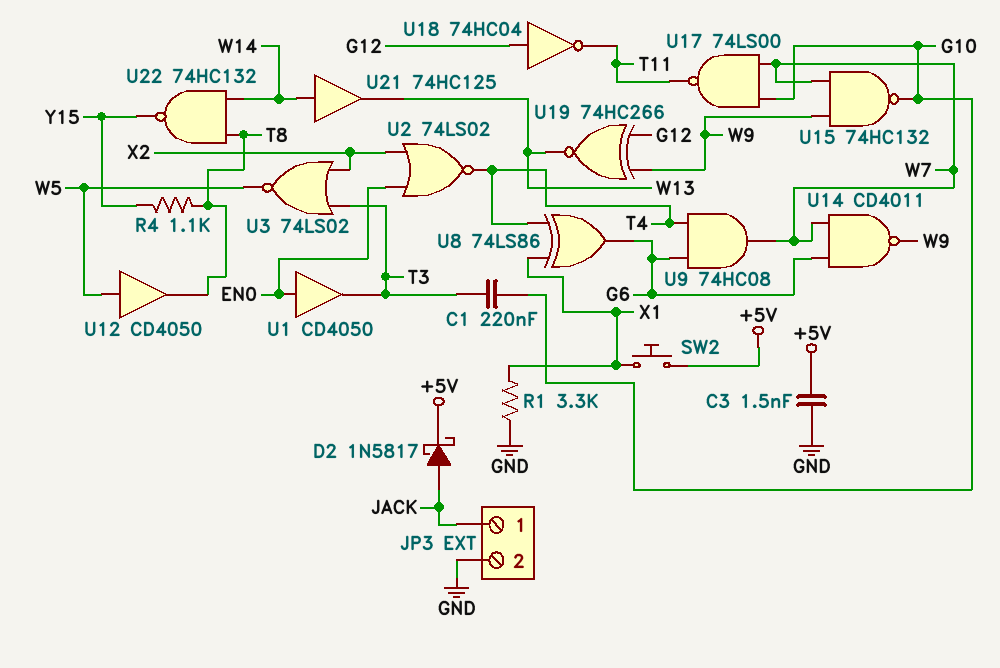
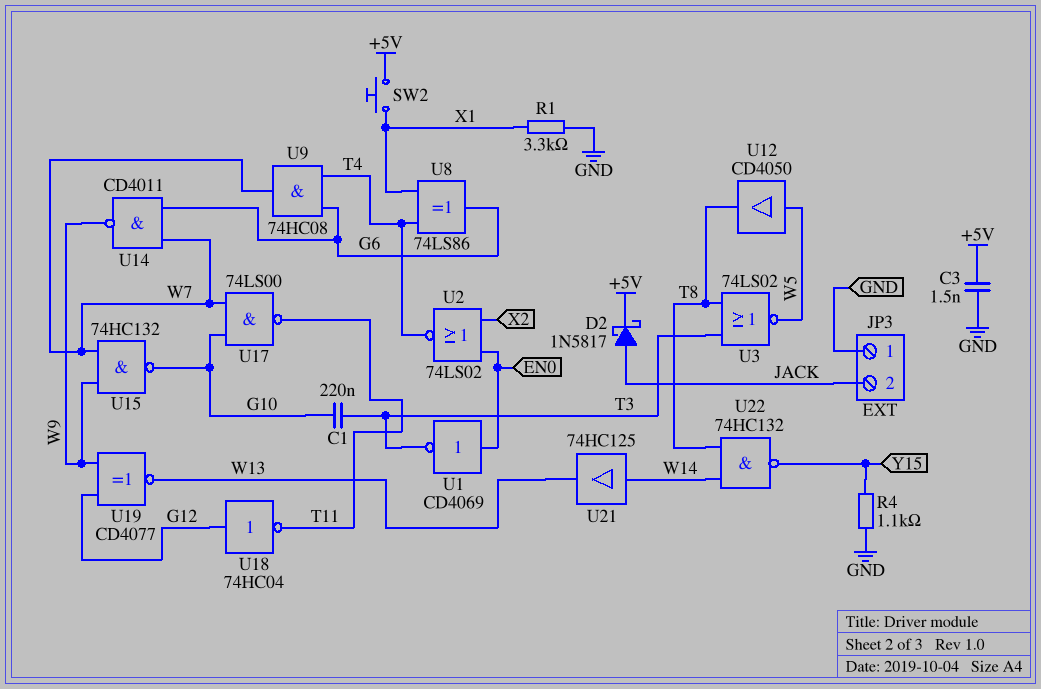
JP3 pin 1: JACK -> GND
JP3 pin 2: GND -> JACK
R4: 1.1k (T8, Y15) -> 1.1k (GND, Y15)
U1: buffer CD4050 (in EN0, out T3) -> NOT CD4069 (in EN0, out T3)
U3: NOR 74LS02 (in T3, in X2, out W5) -> NOR 74LS02 (in T3, in T8, out W5)
U19: XNOR 74HC266 (in G12, in W9, out W13) -> XNOR CD4077 (in G12, in W9, out W13)

